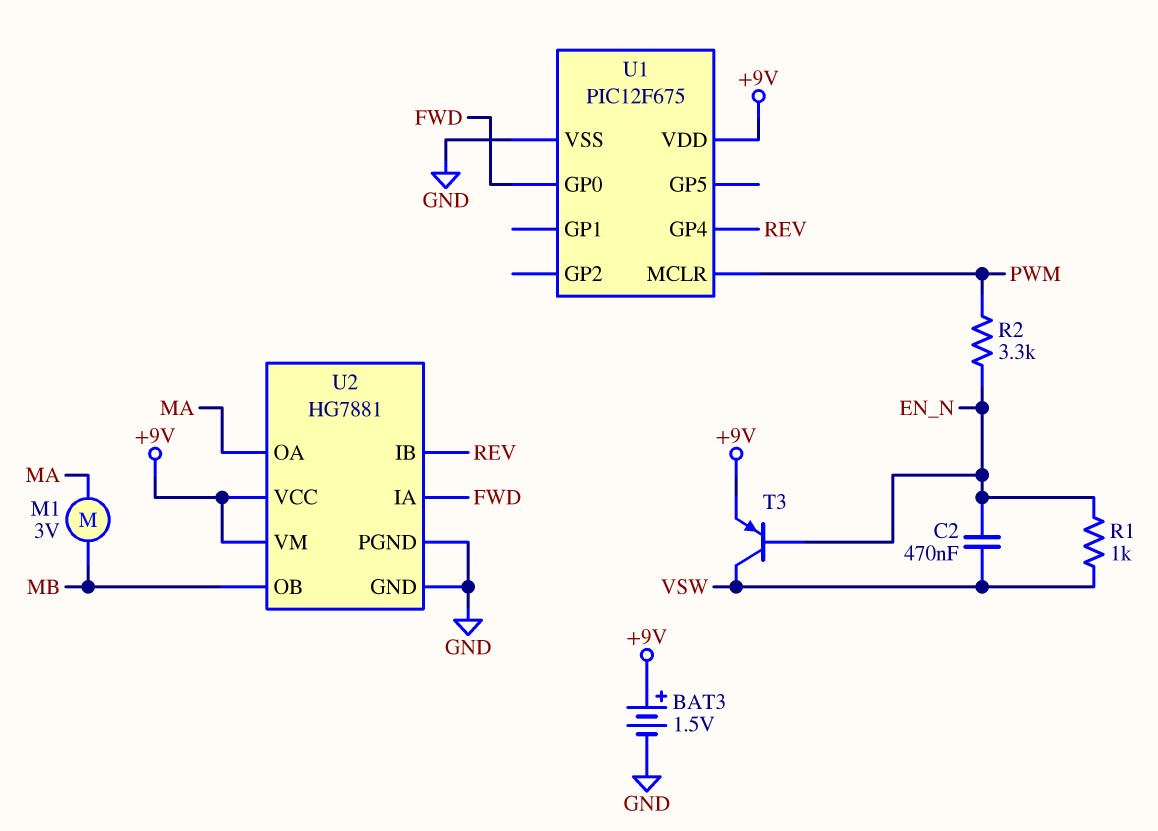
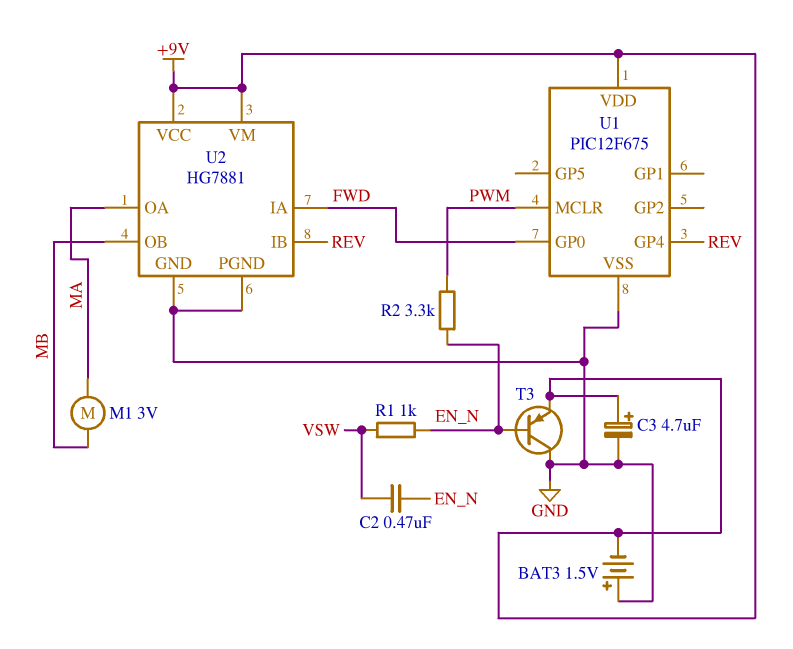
BAT3: 1.5V (plus +9V, minus GND) -> 1.5V (plus GND, minus +9V)
C3: none -> 4.7uF (plus +9V, minus GND)
T3: PNP (B EN_N, C VSW, E +9V) -> PNP (B EN_N, C GND, E +9V)

